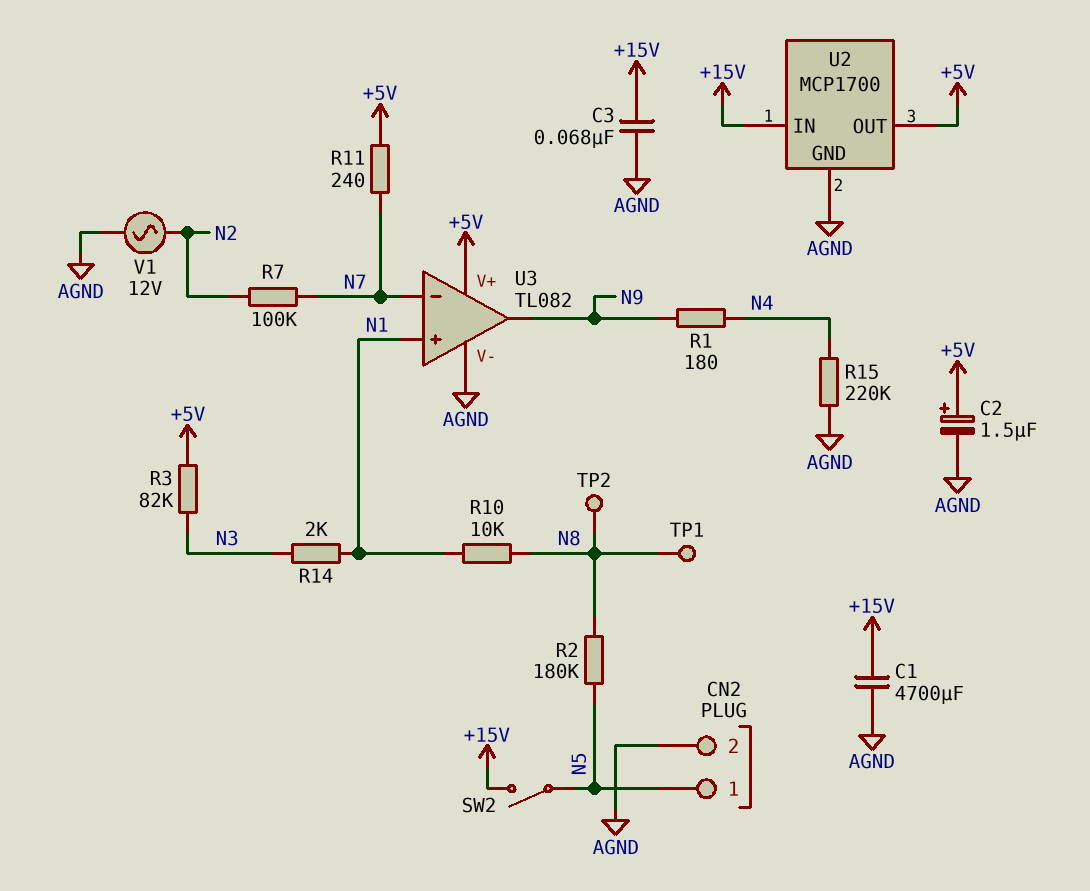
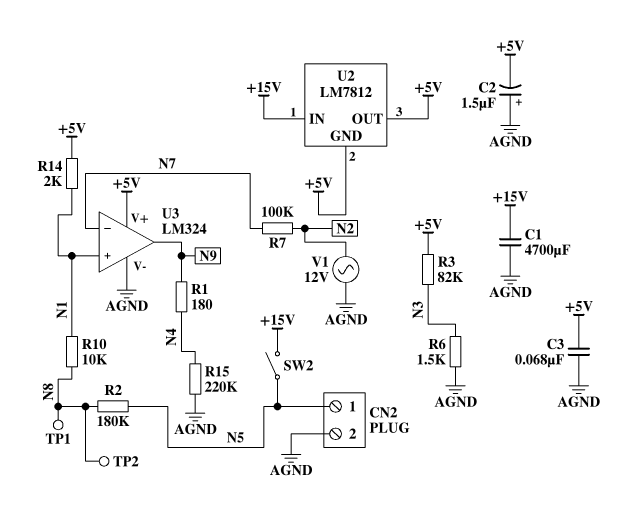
C2: 1.5uF (plus +5V, minus AGND) -> 1.5uF (plus AGND, minus +5V)
C3: 68nF (+15V, AGND) -> 68nF (+5V, AGND)
R6: none -> 1.5k (AGND, N3)
R11: 240 (+5V, N7) -> none
R14: 2k (N1, N3) -> 2k (+5V, N1)
U2: MCP1700 -> LM7812
U2 pin GND: AGND -> +5V
U3: TL082 -> LM324

